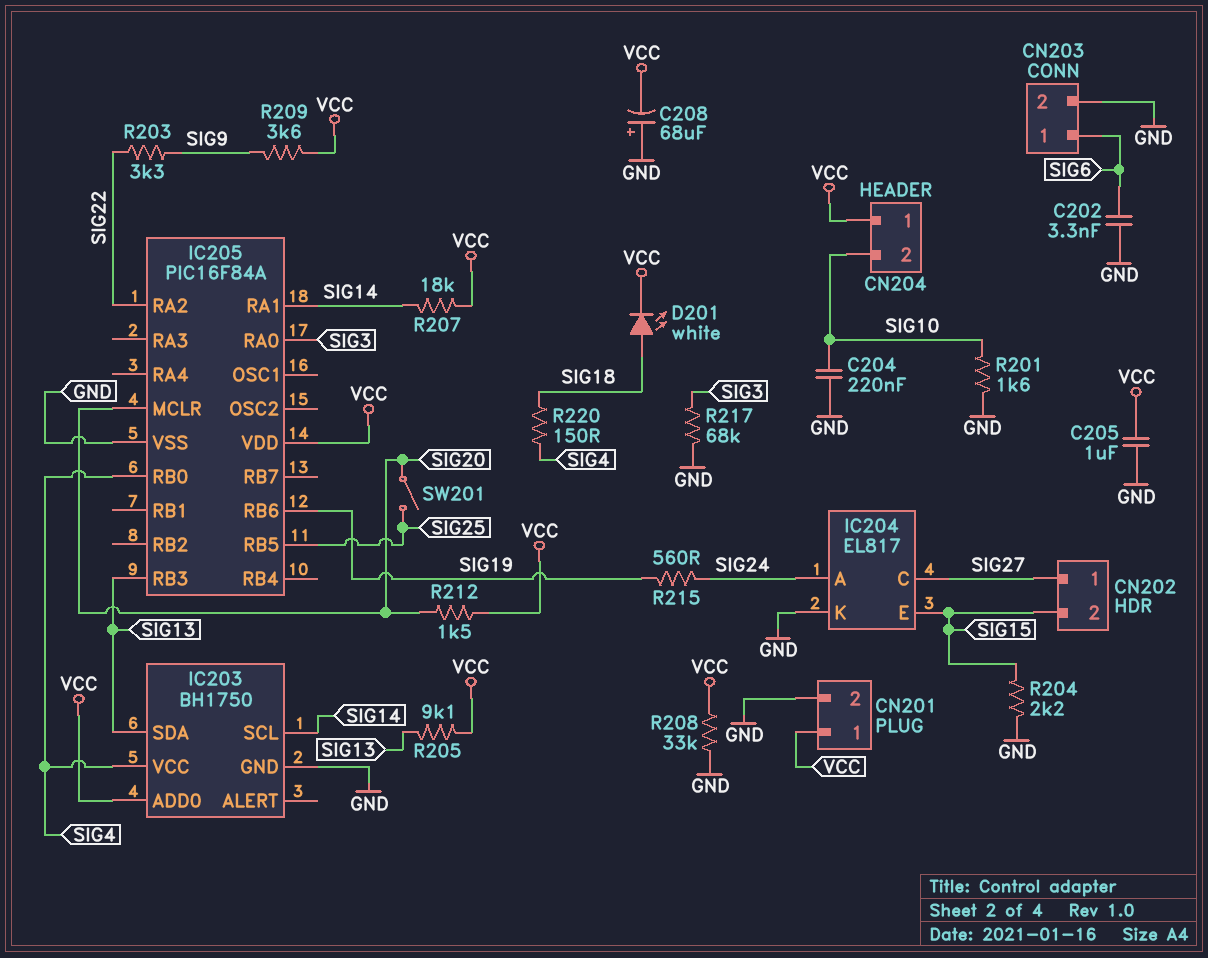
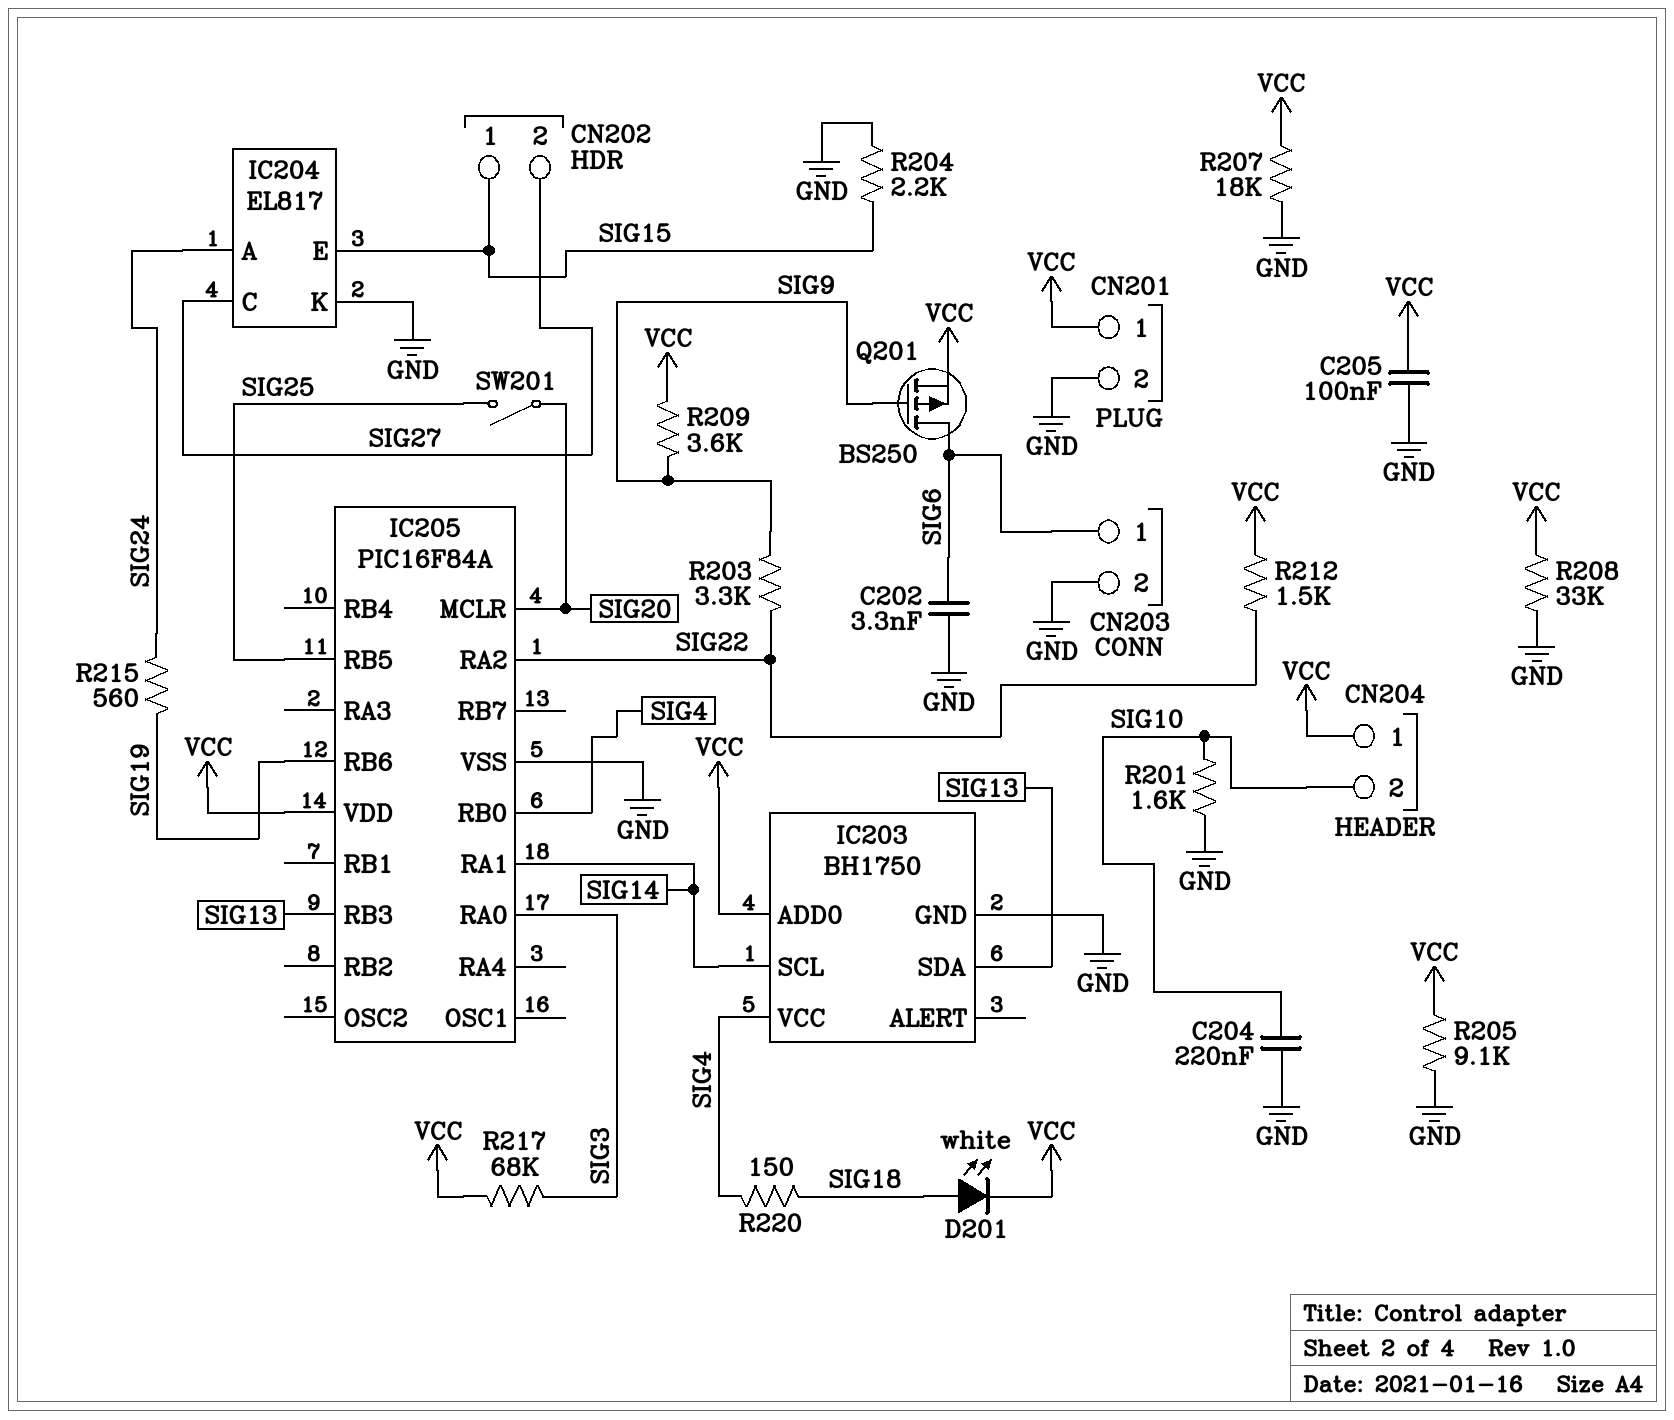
C205: 1uF (GND, VCC) -> 100nF (GND, VCC)
C208: 68uF (plus GND, minus VCC) -> none
CN202 pin 1: SIG27 -> SIG15
CN202 pin 2: SIG15 -> SIG27
Q201: none -> PMOS BS250 (G SIG9, D SIG6, S VCC)
R205: 9.1k (SIG13, VCC) -> 9.1k (GND, VCC)
R207: 18k (SIG14, VCC) -> 18k (GND, VCC)
R212: 1.5k (SIG20, VCC) -> 1.5k (SIG22, VCC)
R217: 68k (GND, SIG3) -> 68k (SIG3, VCC)

